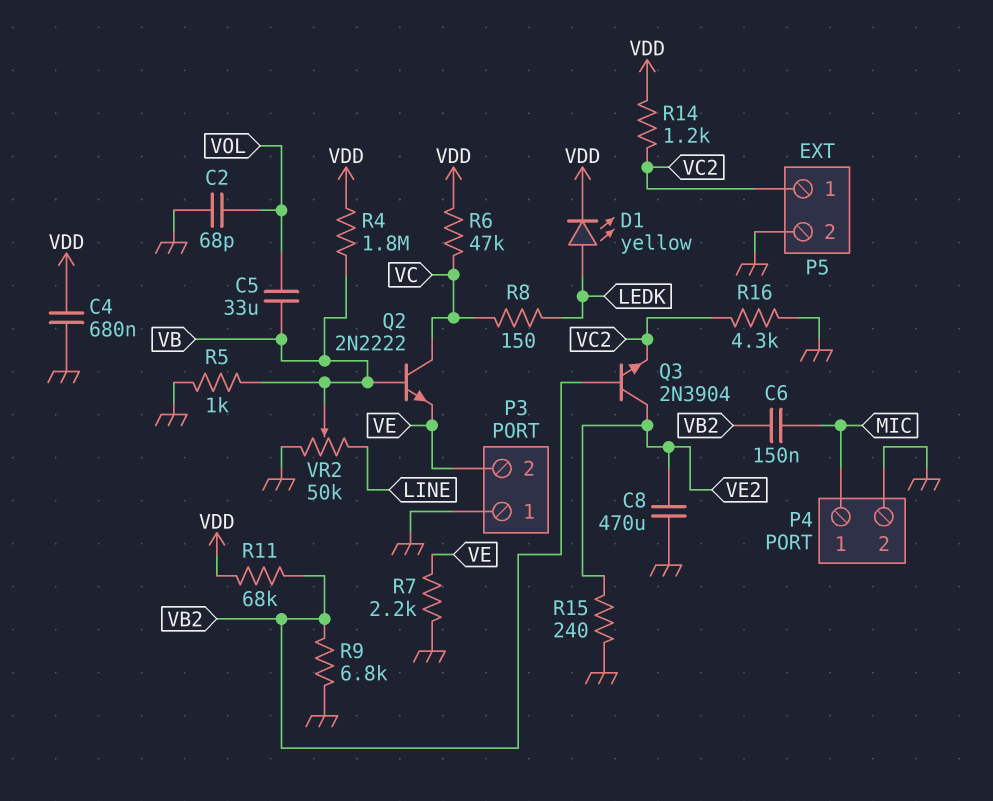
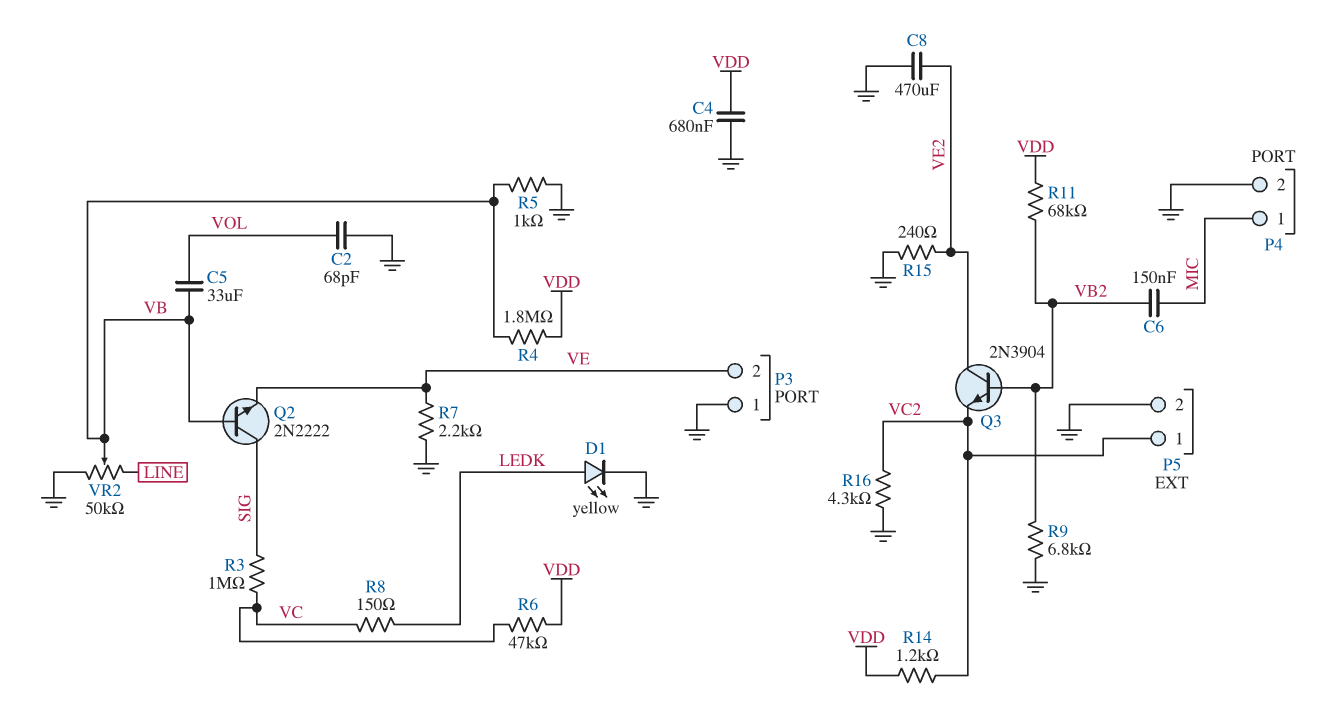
D1: LED yellow (A LEDK, K VDD) -> LED yellow (A LEDK, K GND)
Q2: NPN 2N2222 (B VB, C VC, E VE) -> NPN 2N2222 (B VB, C SIG, E VE)
R3: none -> 1M (SIG, VC)

